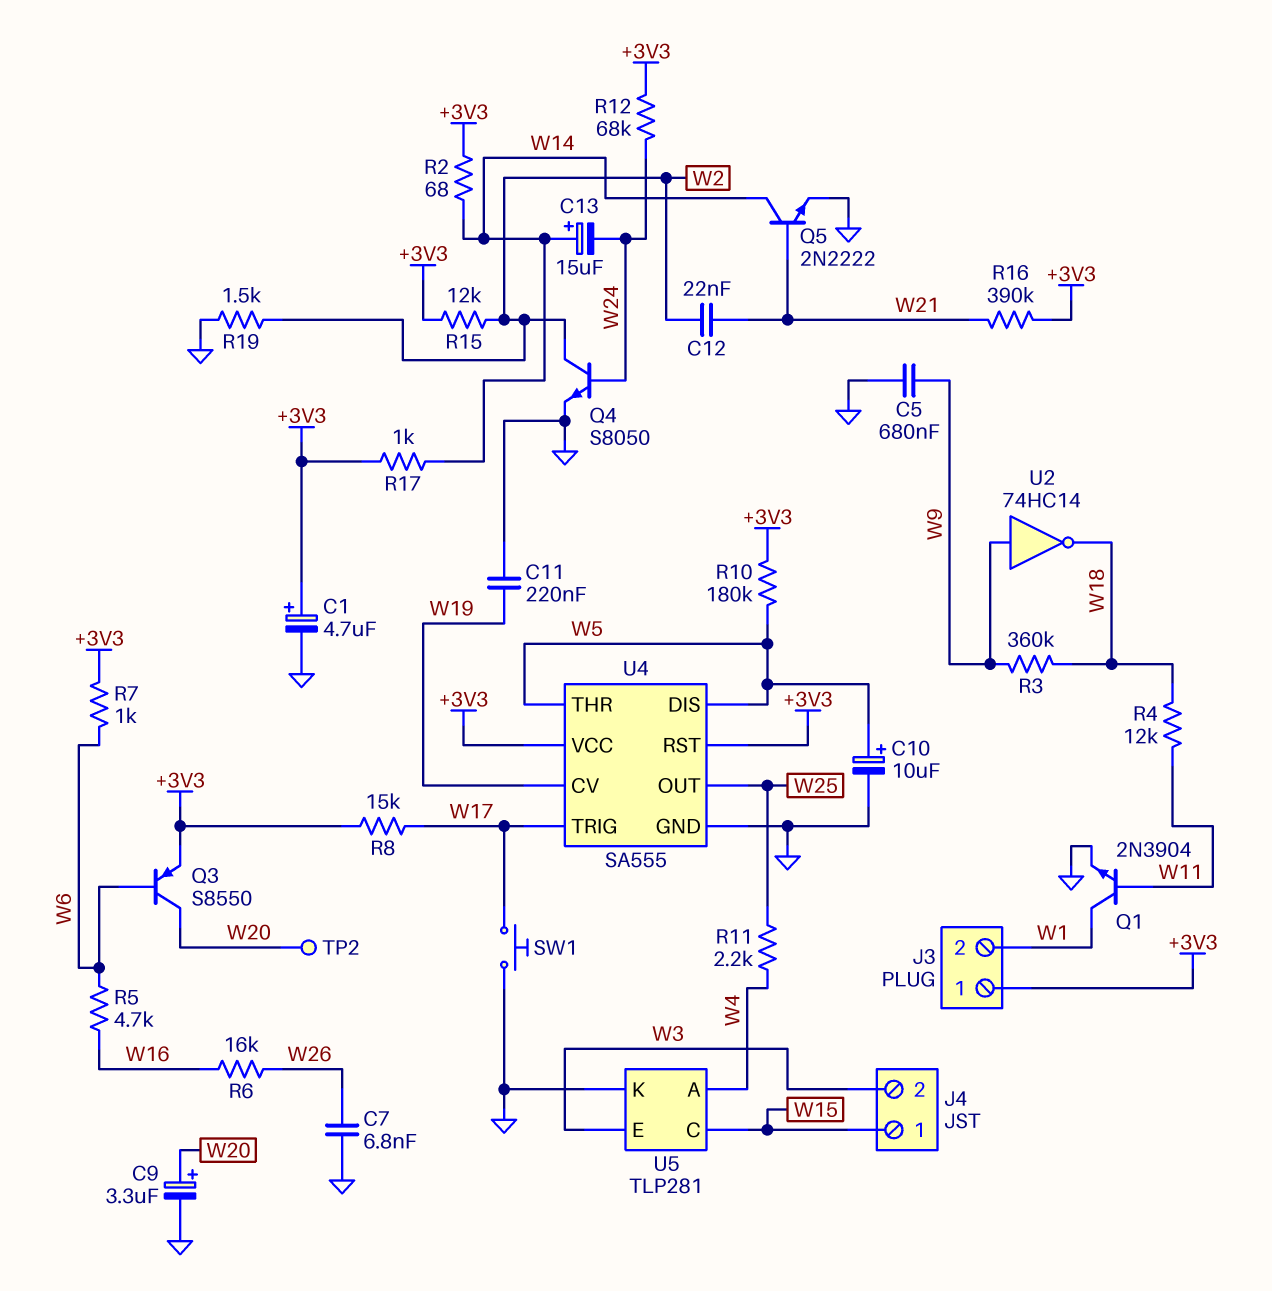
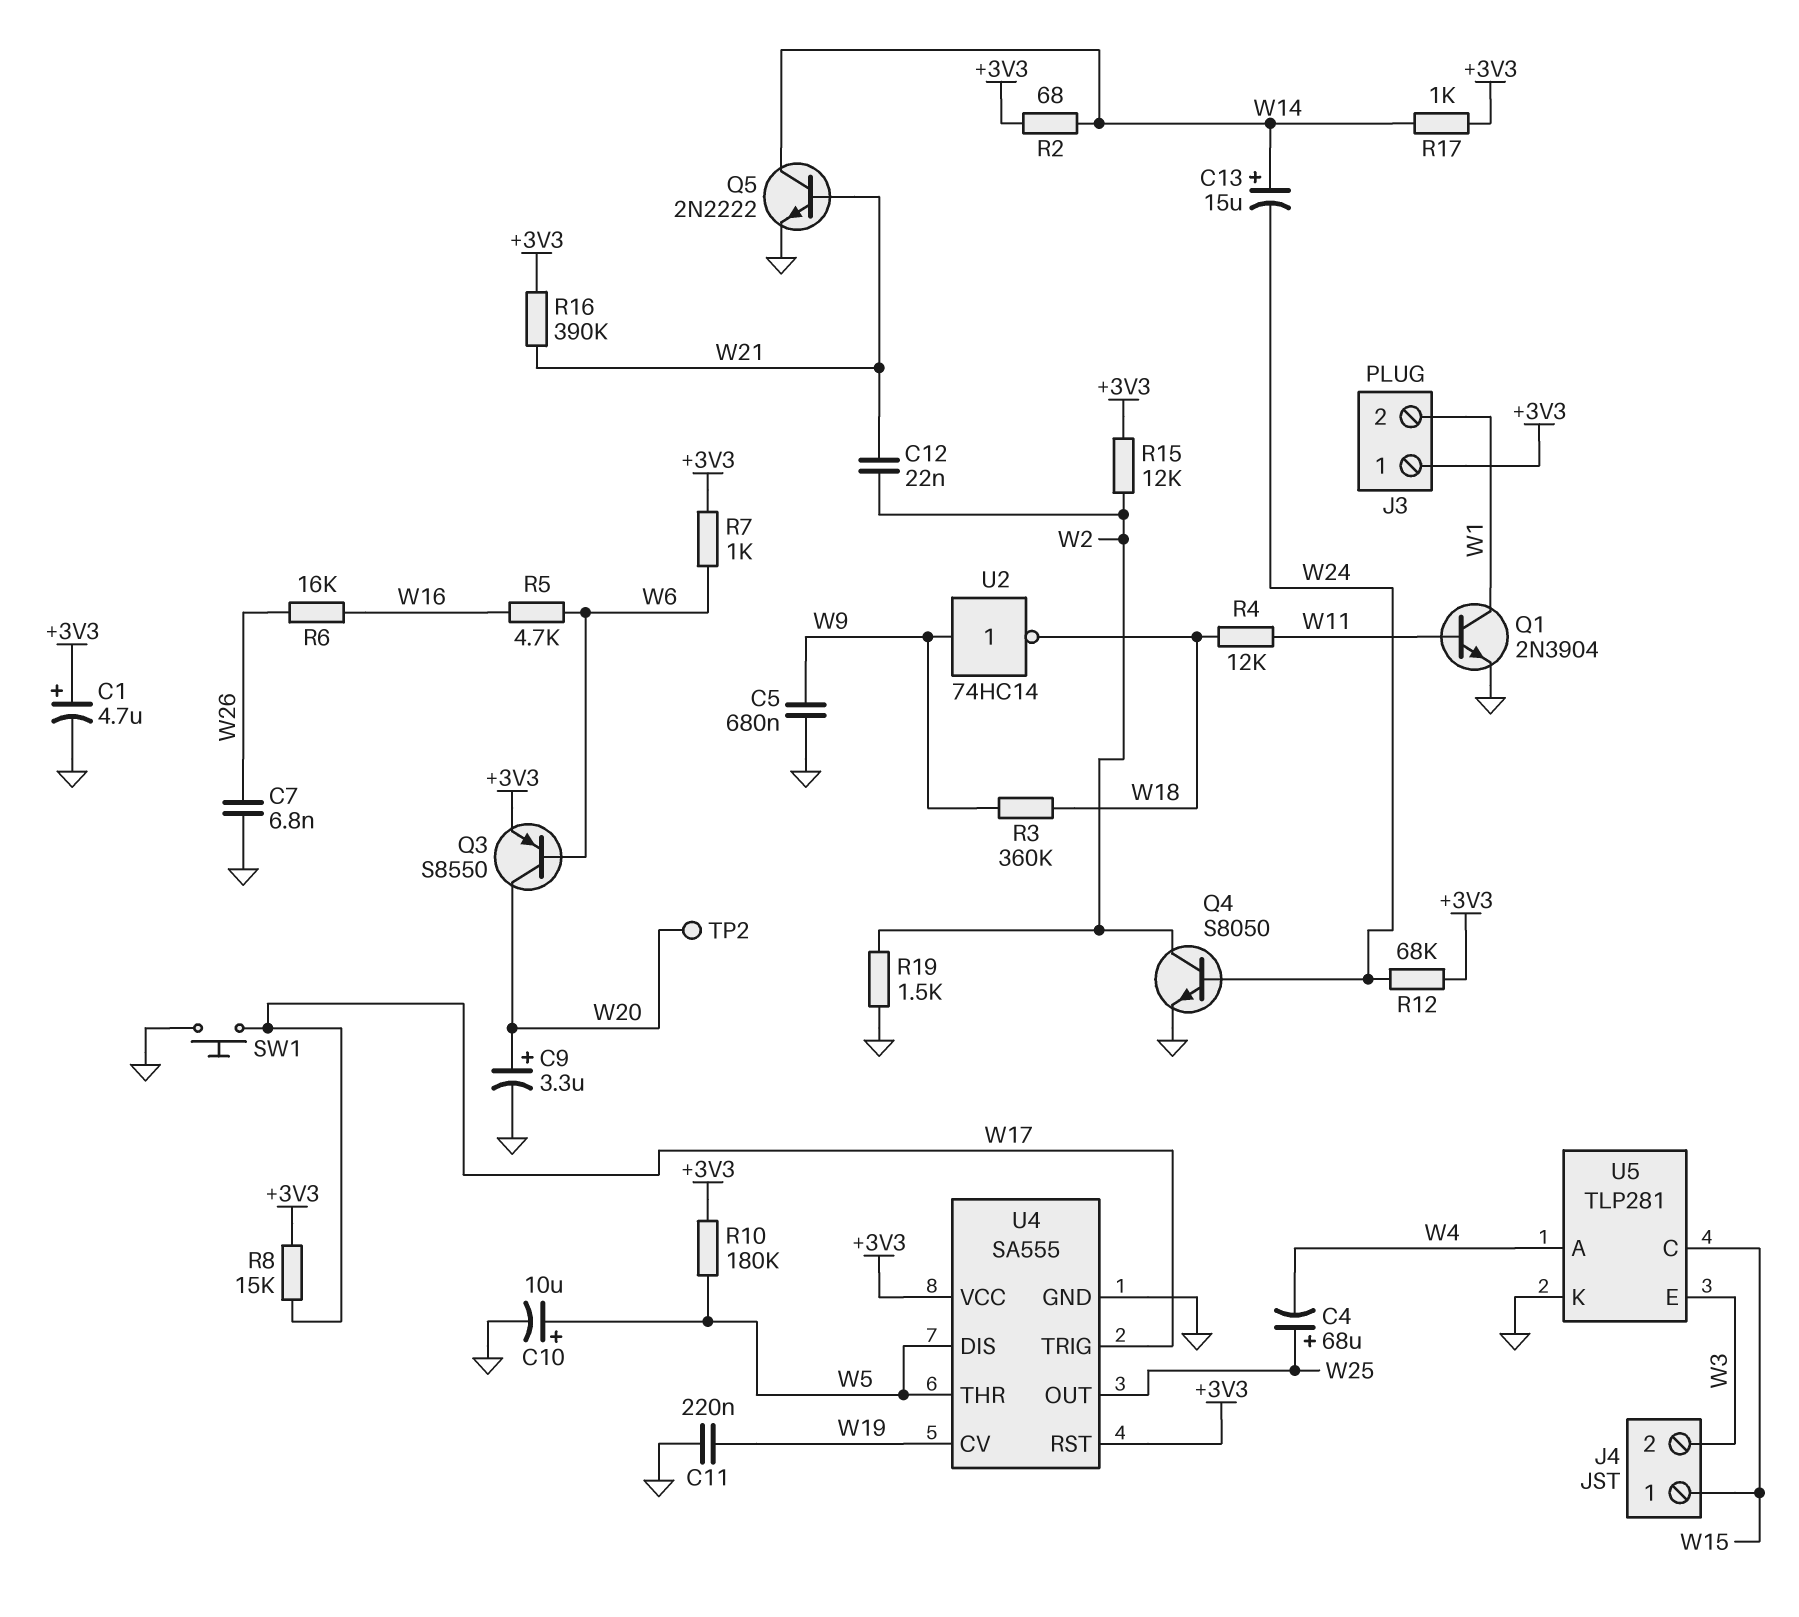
C4: none -> 68uF (plus W25, minus W4)
R11: 2.2k (W4, W25) -> none

